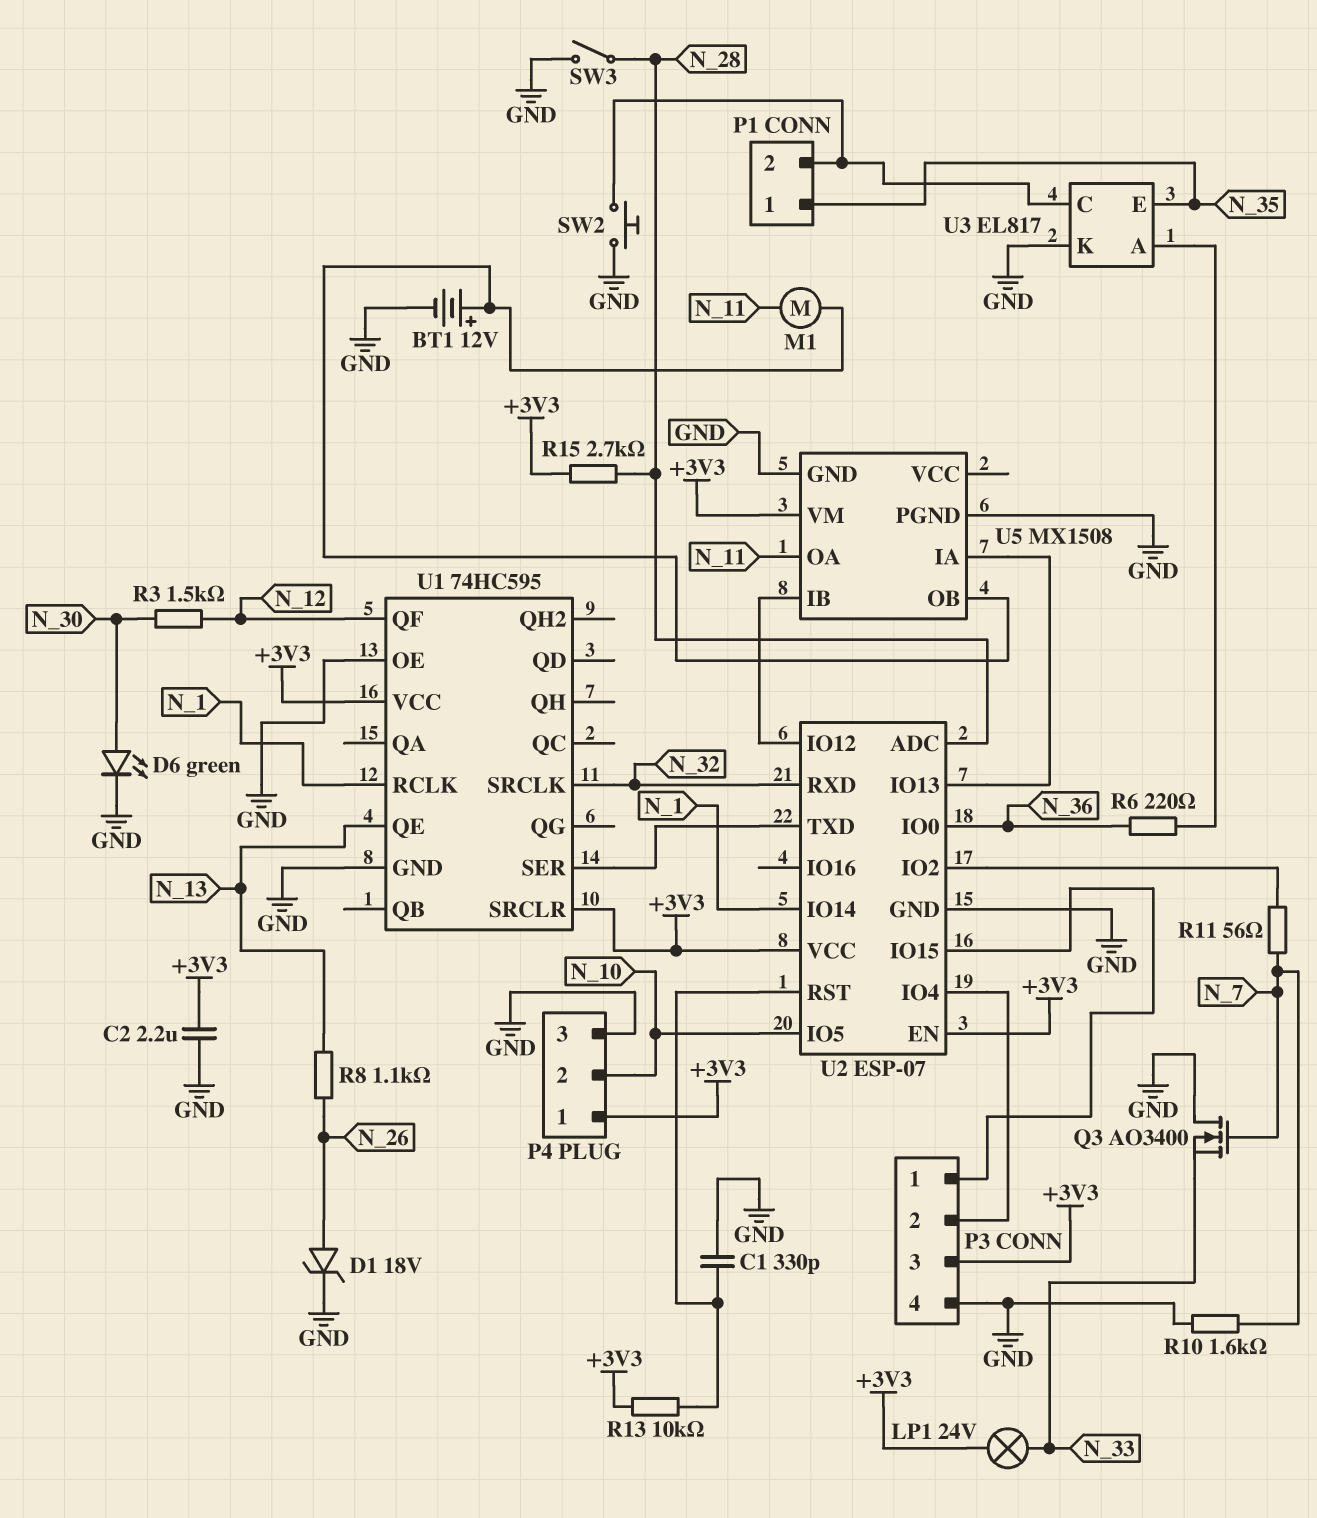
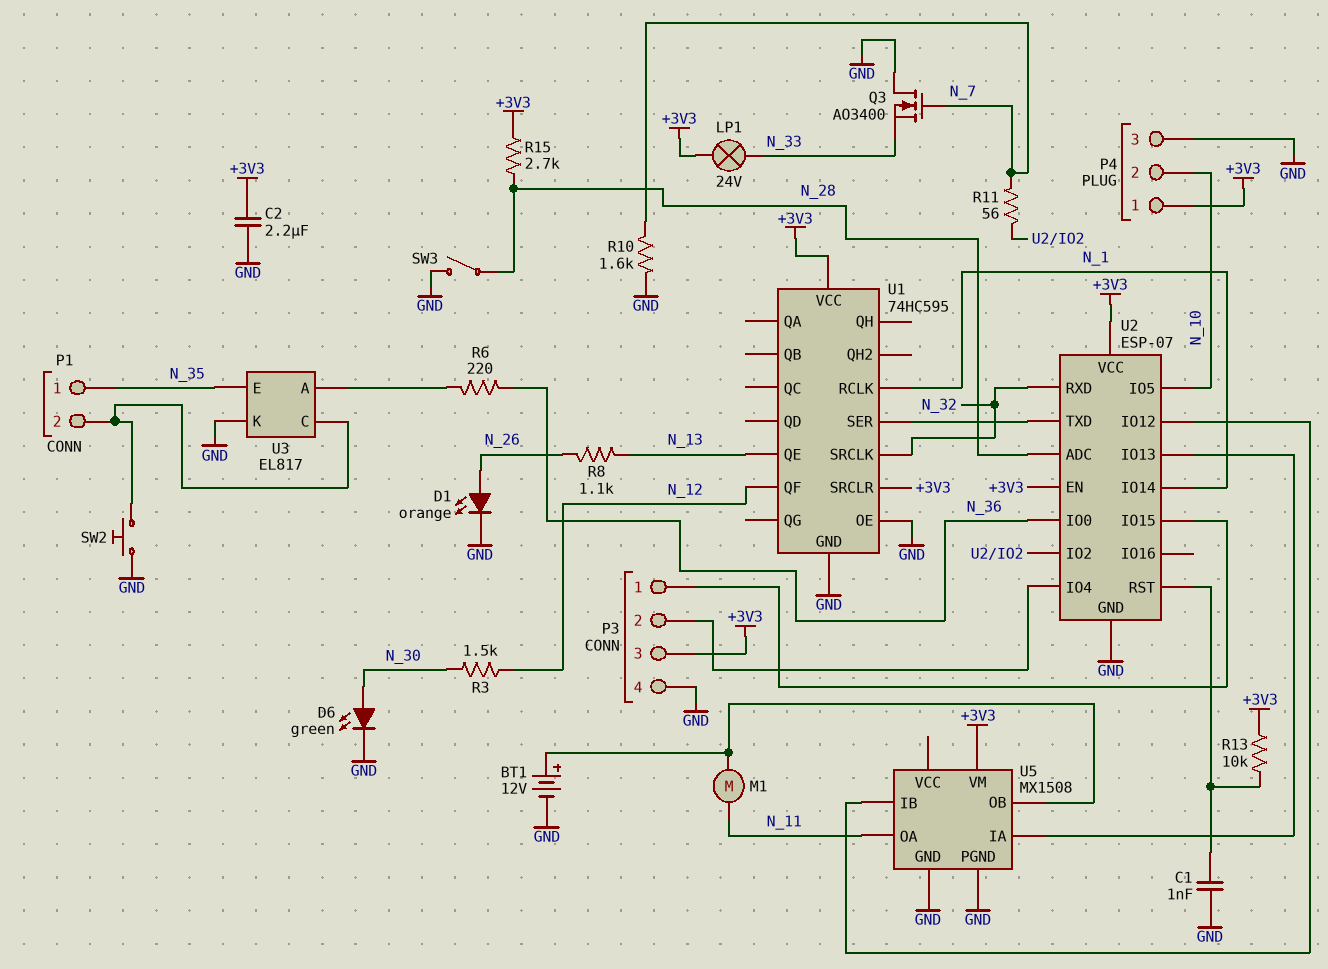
C1: 330pF (GND, U2/RST) -> 1nF (GND, U2/RST)
D1: zener 18V (A N_26, K GND) -> LED orange (A N_26, K GND)

